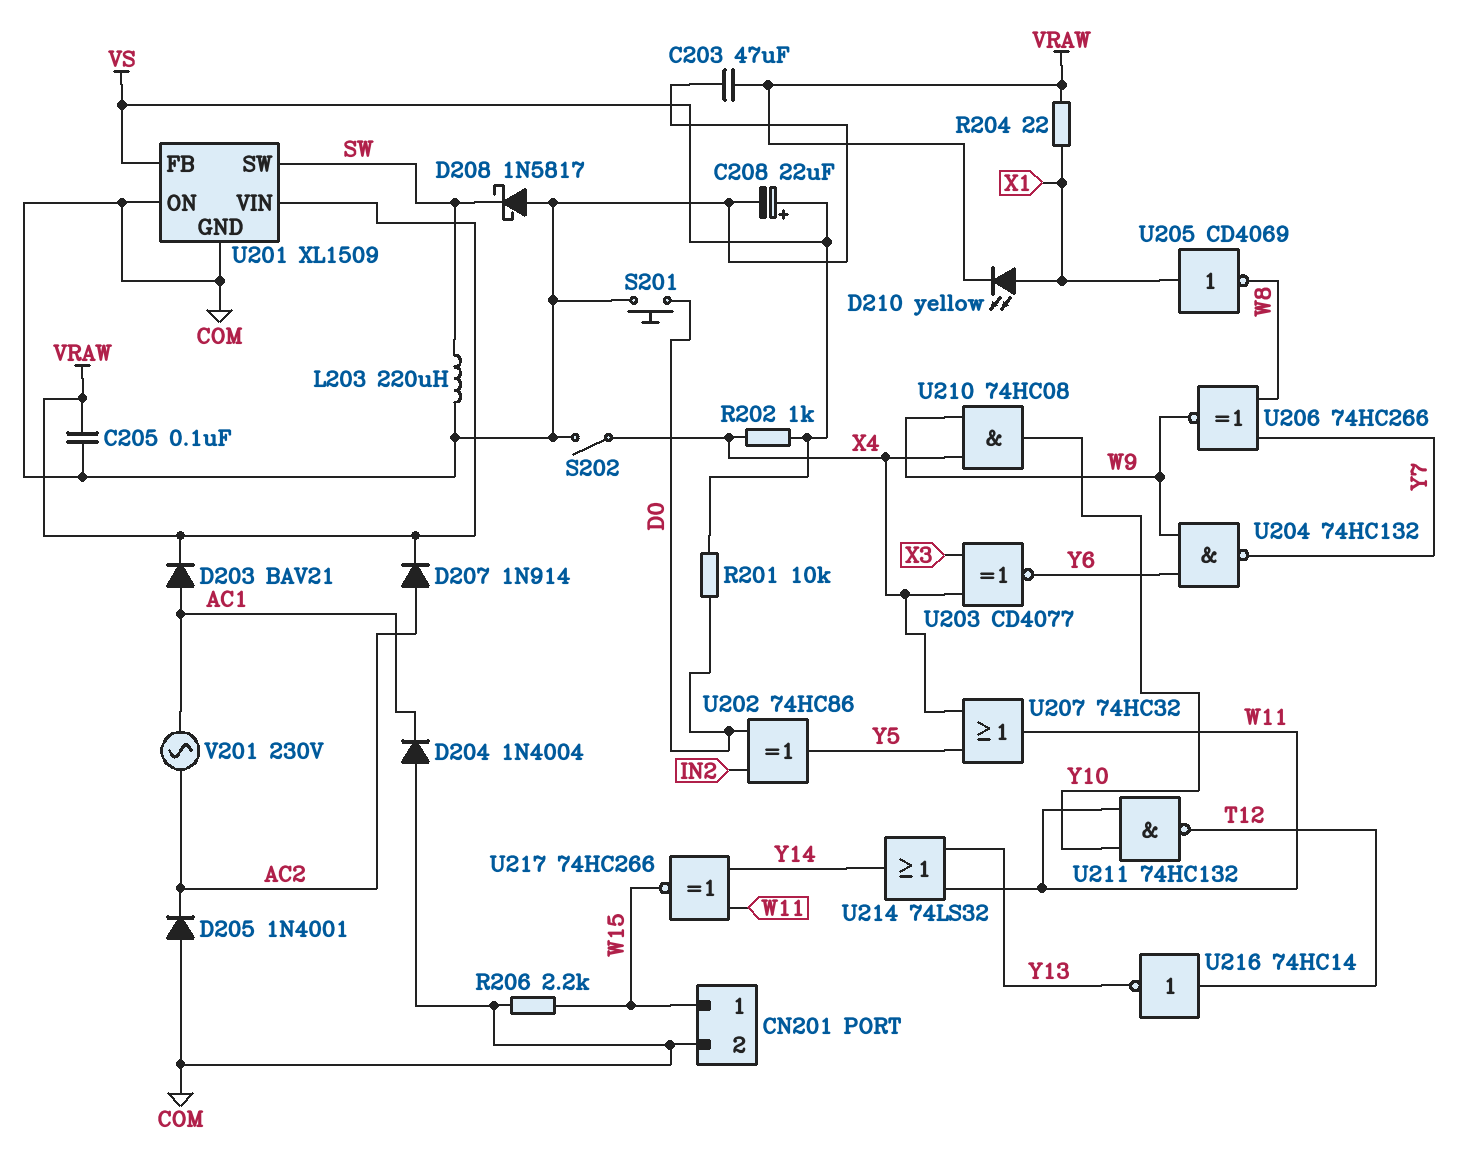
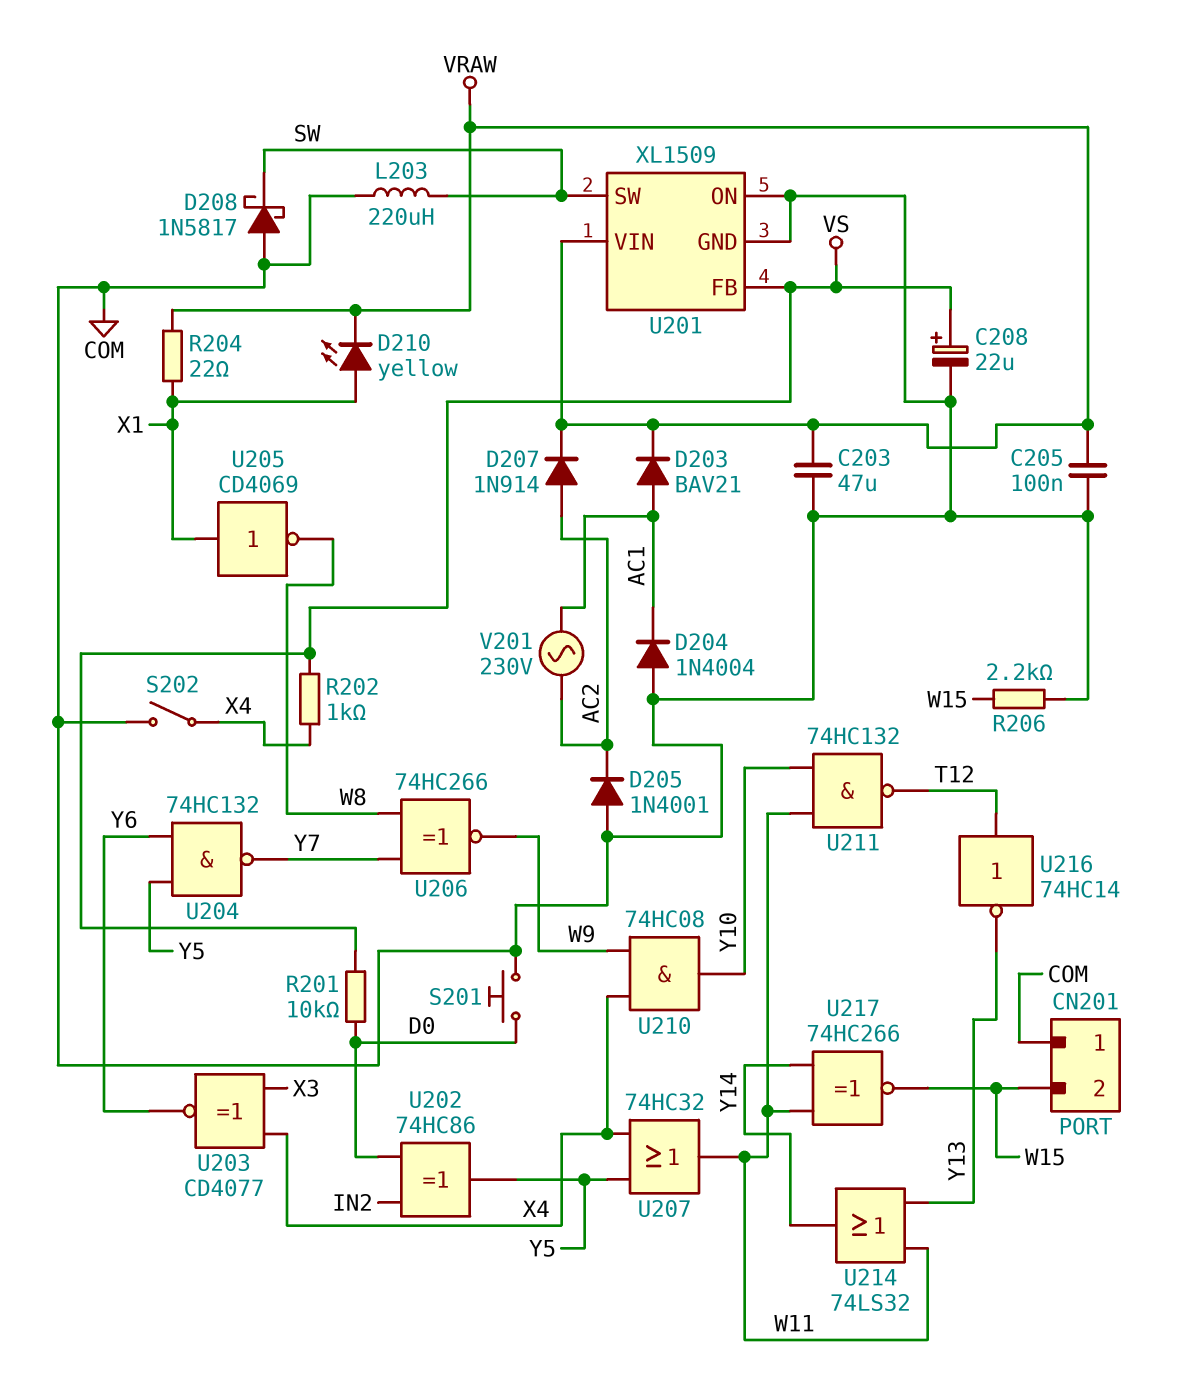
CN201 pin 1: W15 -> COM
CN201 pin 2: COM -> W15
U204: NAND 74HC132 (in W9, in Y6, out Y7) -> NAND 74HC132 (in Y5, in Y6, out Y7)

